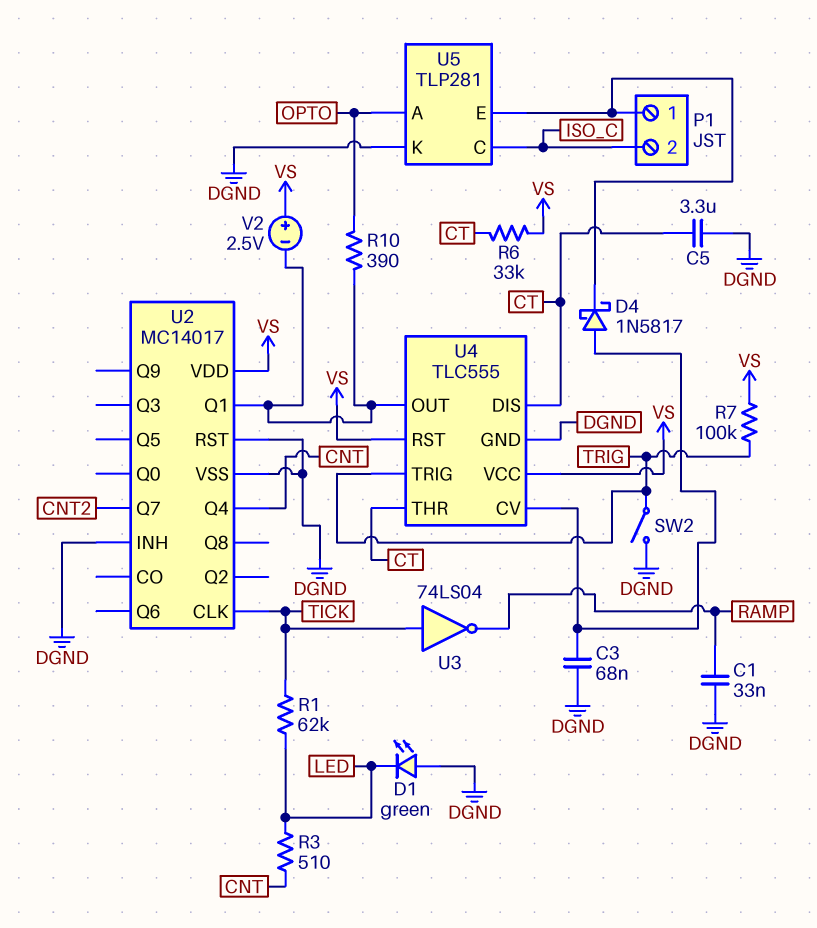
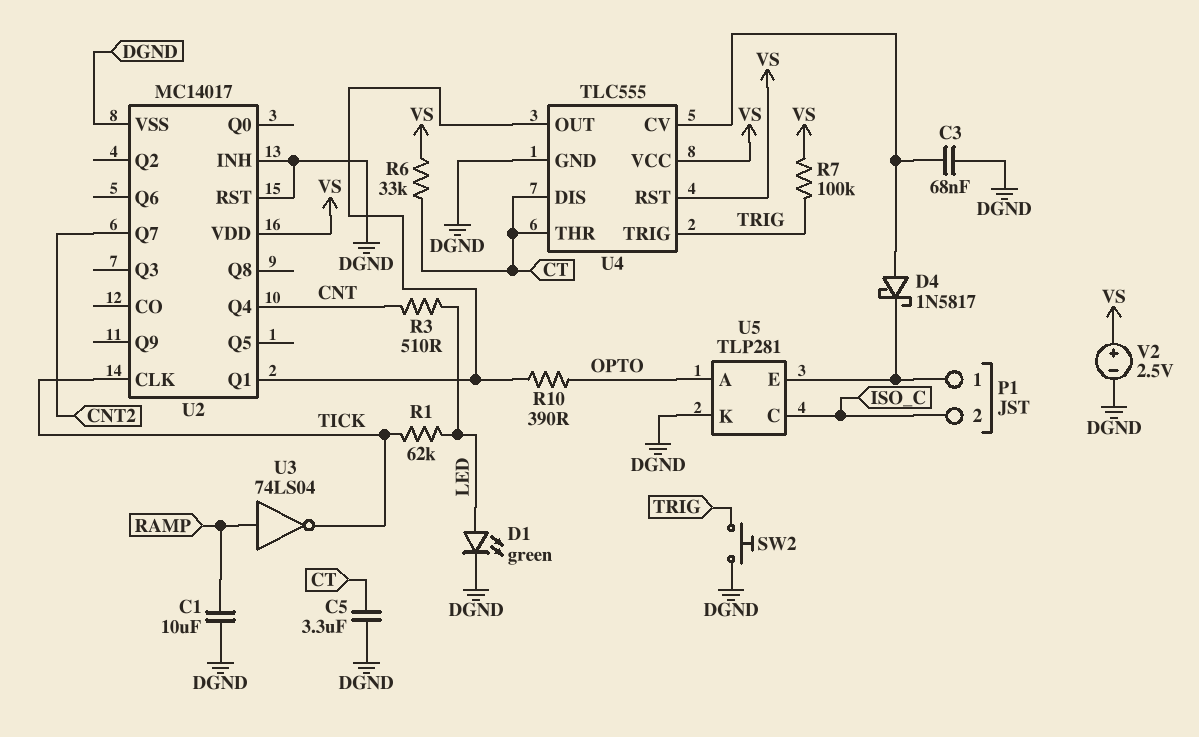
C1: 33nF (DGND, RAMP) -> 10uF (DGND, RAMP)
D1: LED green (A DGND, K LED) -> LED green (A LED, K DGND)
SW2: switch (DGND, TRIG) -> button (DGND, TRIG)
U3: NOT 74LS04 (in TICK, out RAMP) -> NOT 74LS04 (in RAMP, out TICK)
V2: 2.5V (plus VS, minus U2/Q1) -> 2.5V (plus VS, minus DGND)

